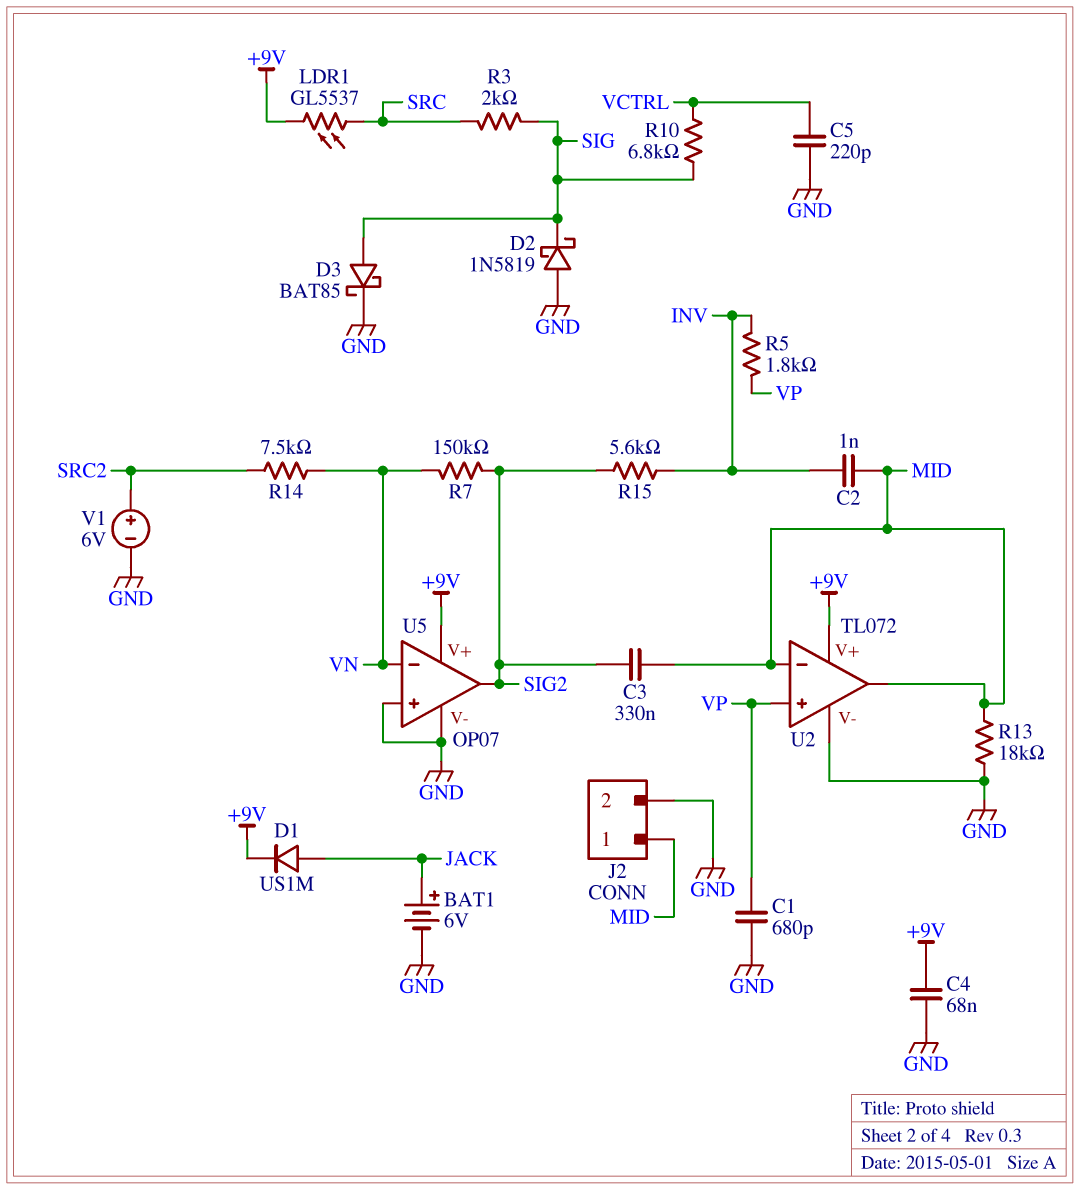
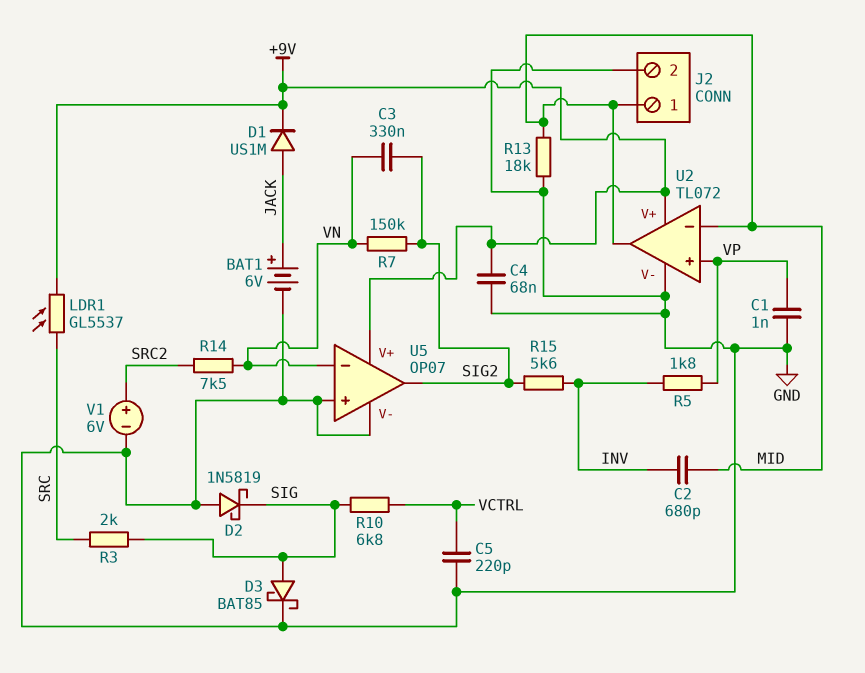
C1: 680pF (GND, VP) -> 1nF (GND, VP)
C2: 1nF (INV, MID) -> 680pF (INV, MID)
C3: 330nF (MID, SIG2) -> 330nF (SIG2, VN)

